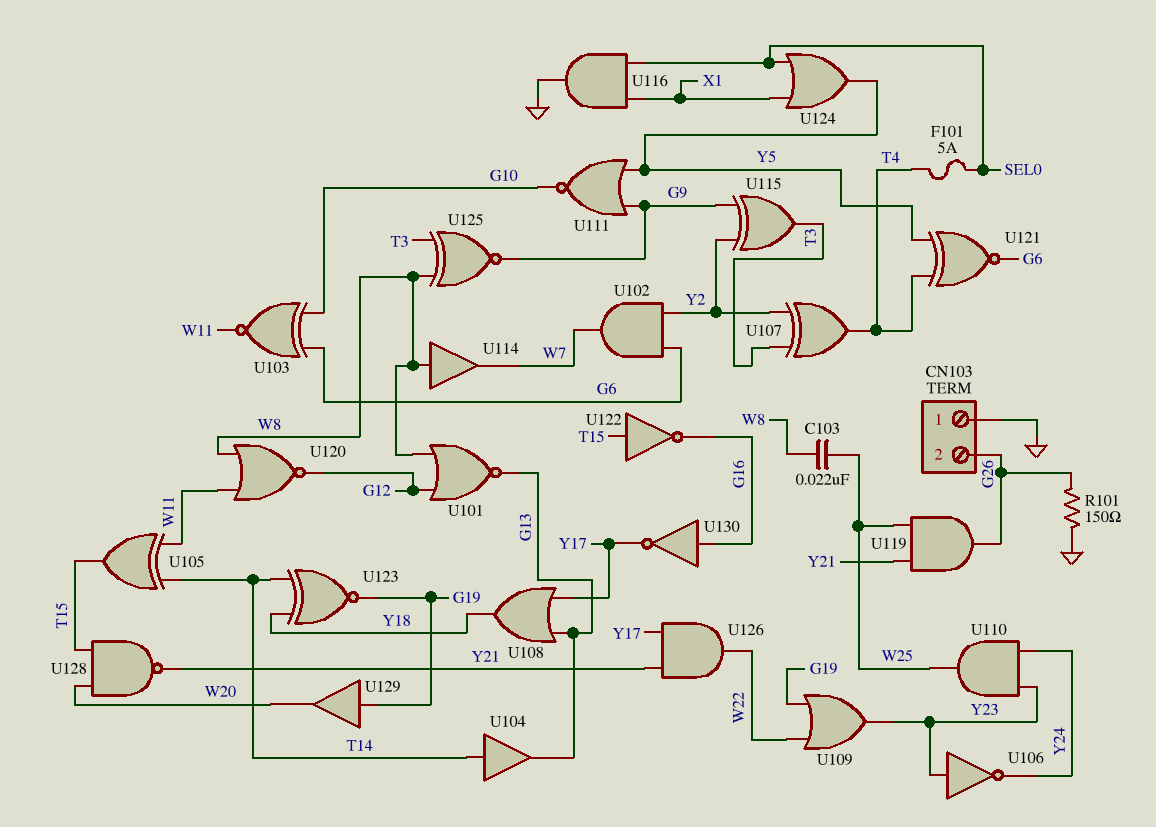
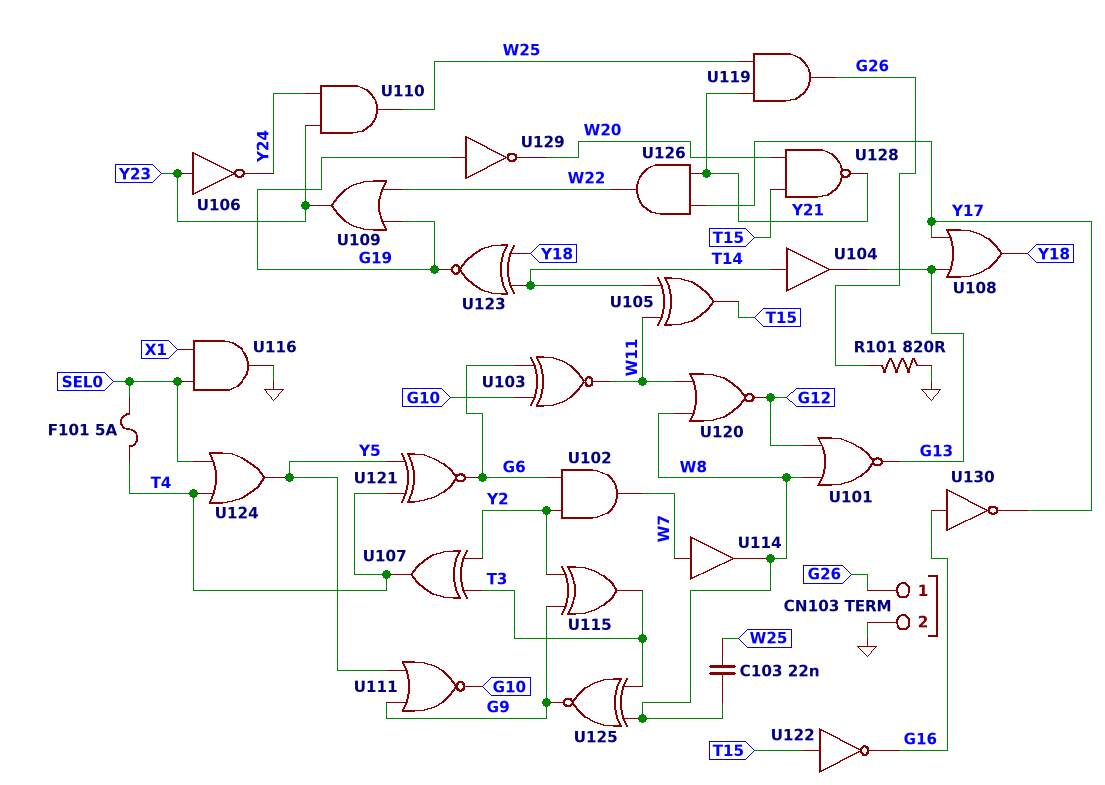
CN103 pin 1: GND -> G26
CN103 pin 2: G26 -> GND
R101: 150 (G26, GND) -> 820 (G26, GND)
U114: buffer (in W8, out W7) -> buffer (in W7, out W8)
U124: OR (in SEL0, in X1, out Y5) -> OR (in SEL0, in T4, out Y5)
U129: buffer (in G19, out W20) -> NOT (in G19, out W20)

